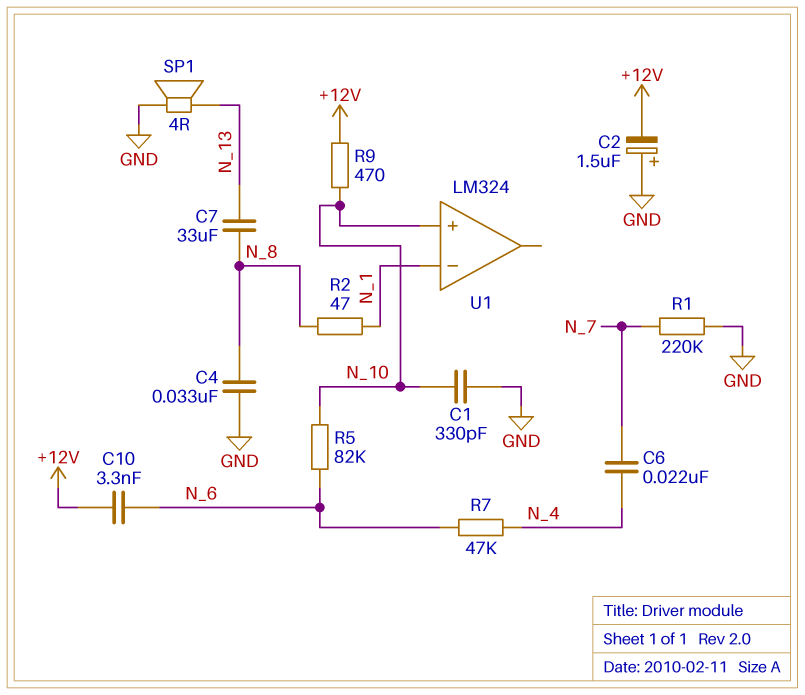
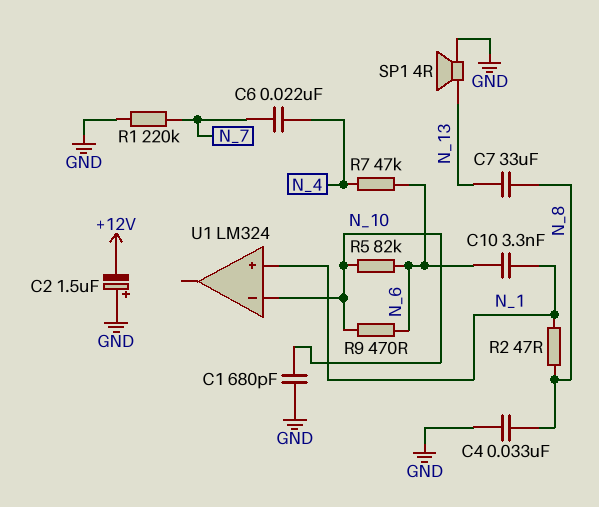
C1: 330pF (GND, N_10) -> 680pF (GND, N_10)
C10: 3.3nF (+12V, N_6) -> 3.3nF (N_1, N_6)
R9: 470 (+12V, N_10) -> 470 (N_6, N_10)
U1 pin in+: N_10 -> N_1
U1 pin in-: N_1 -> N_10

